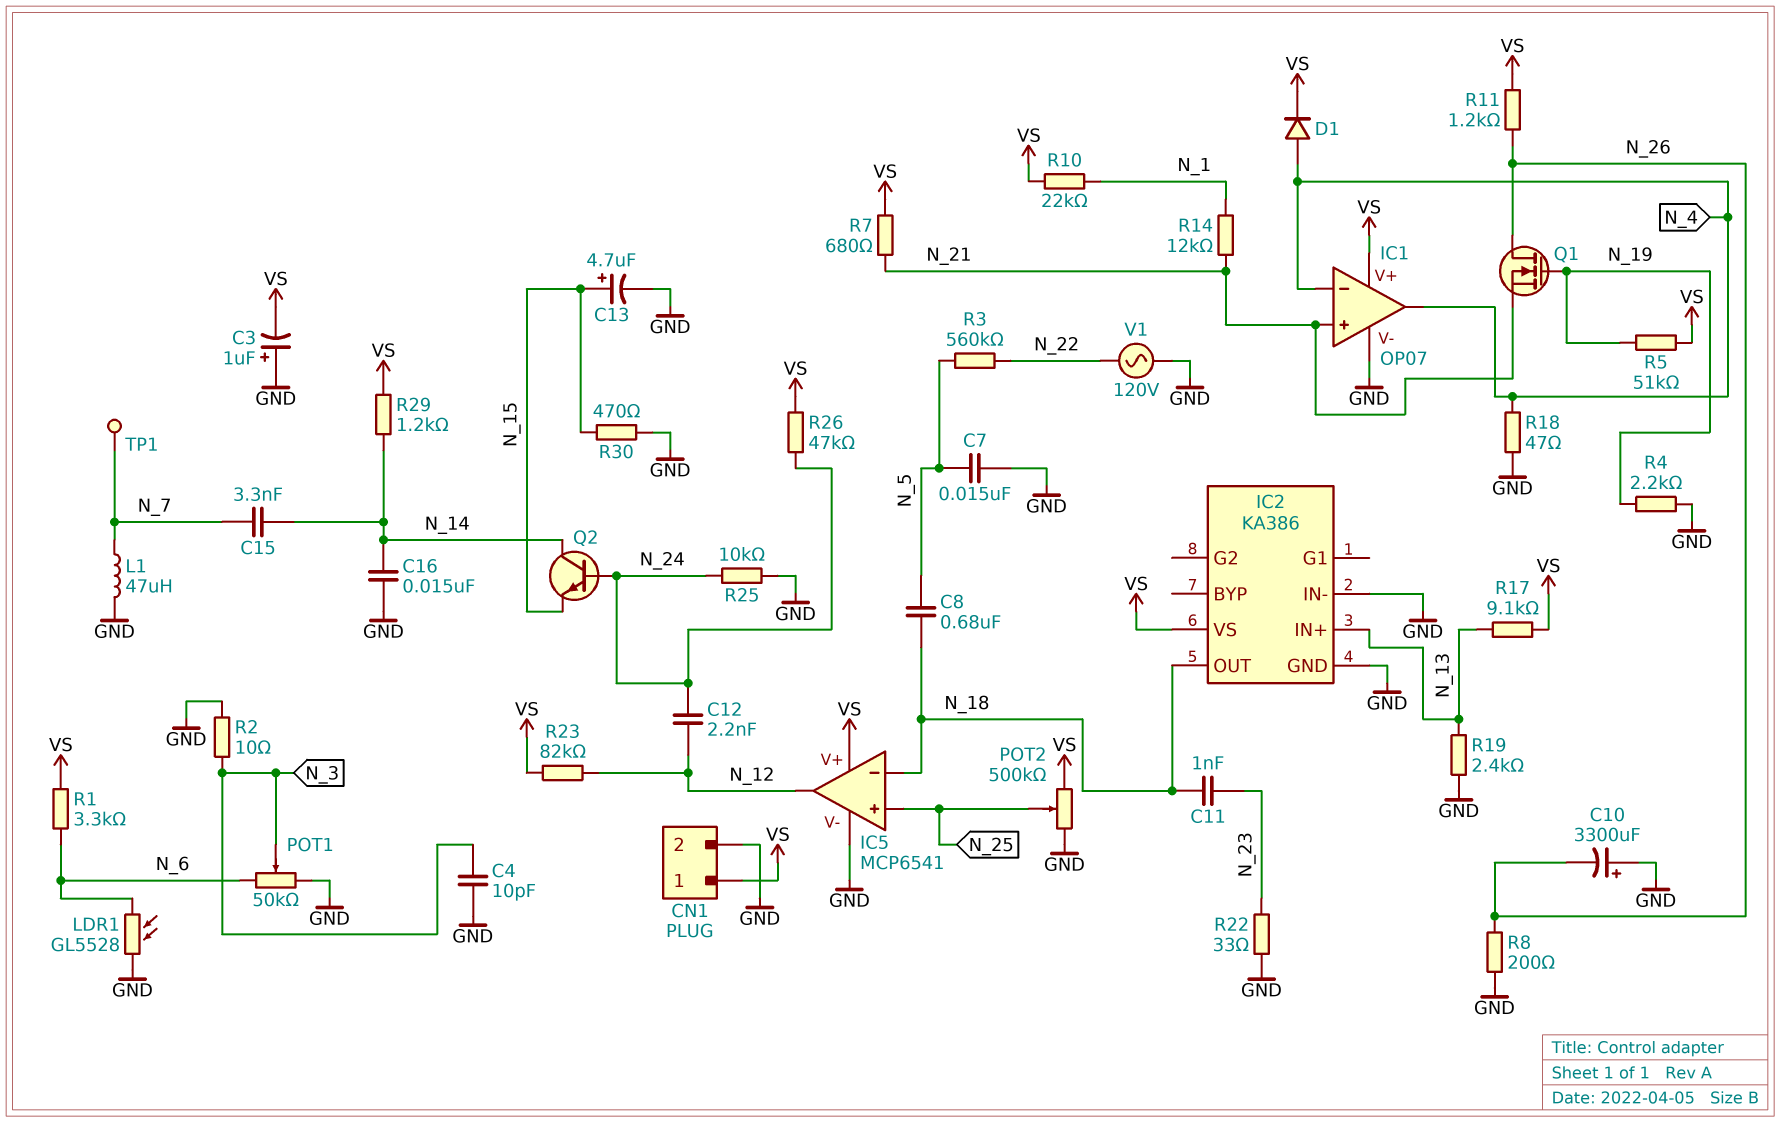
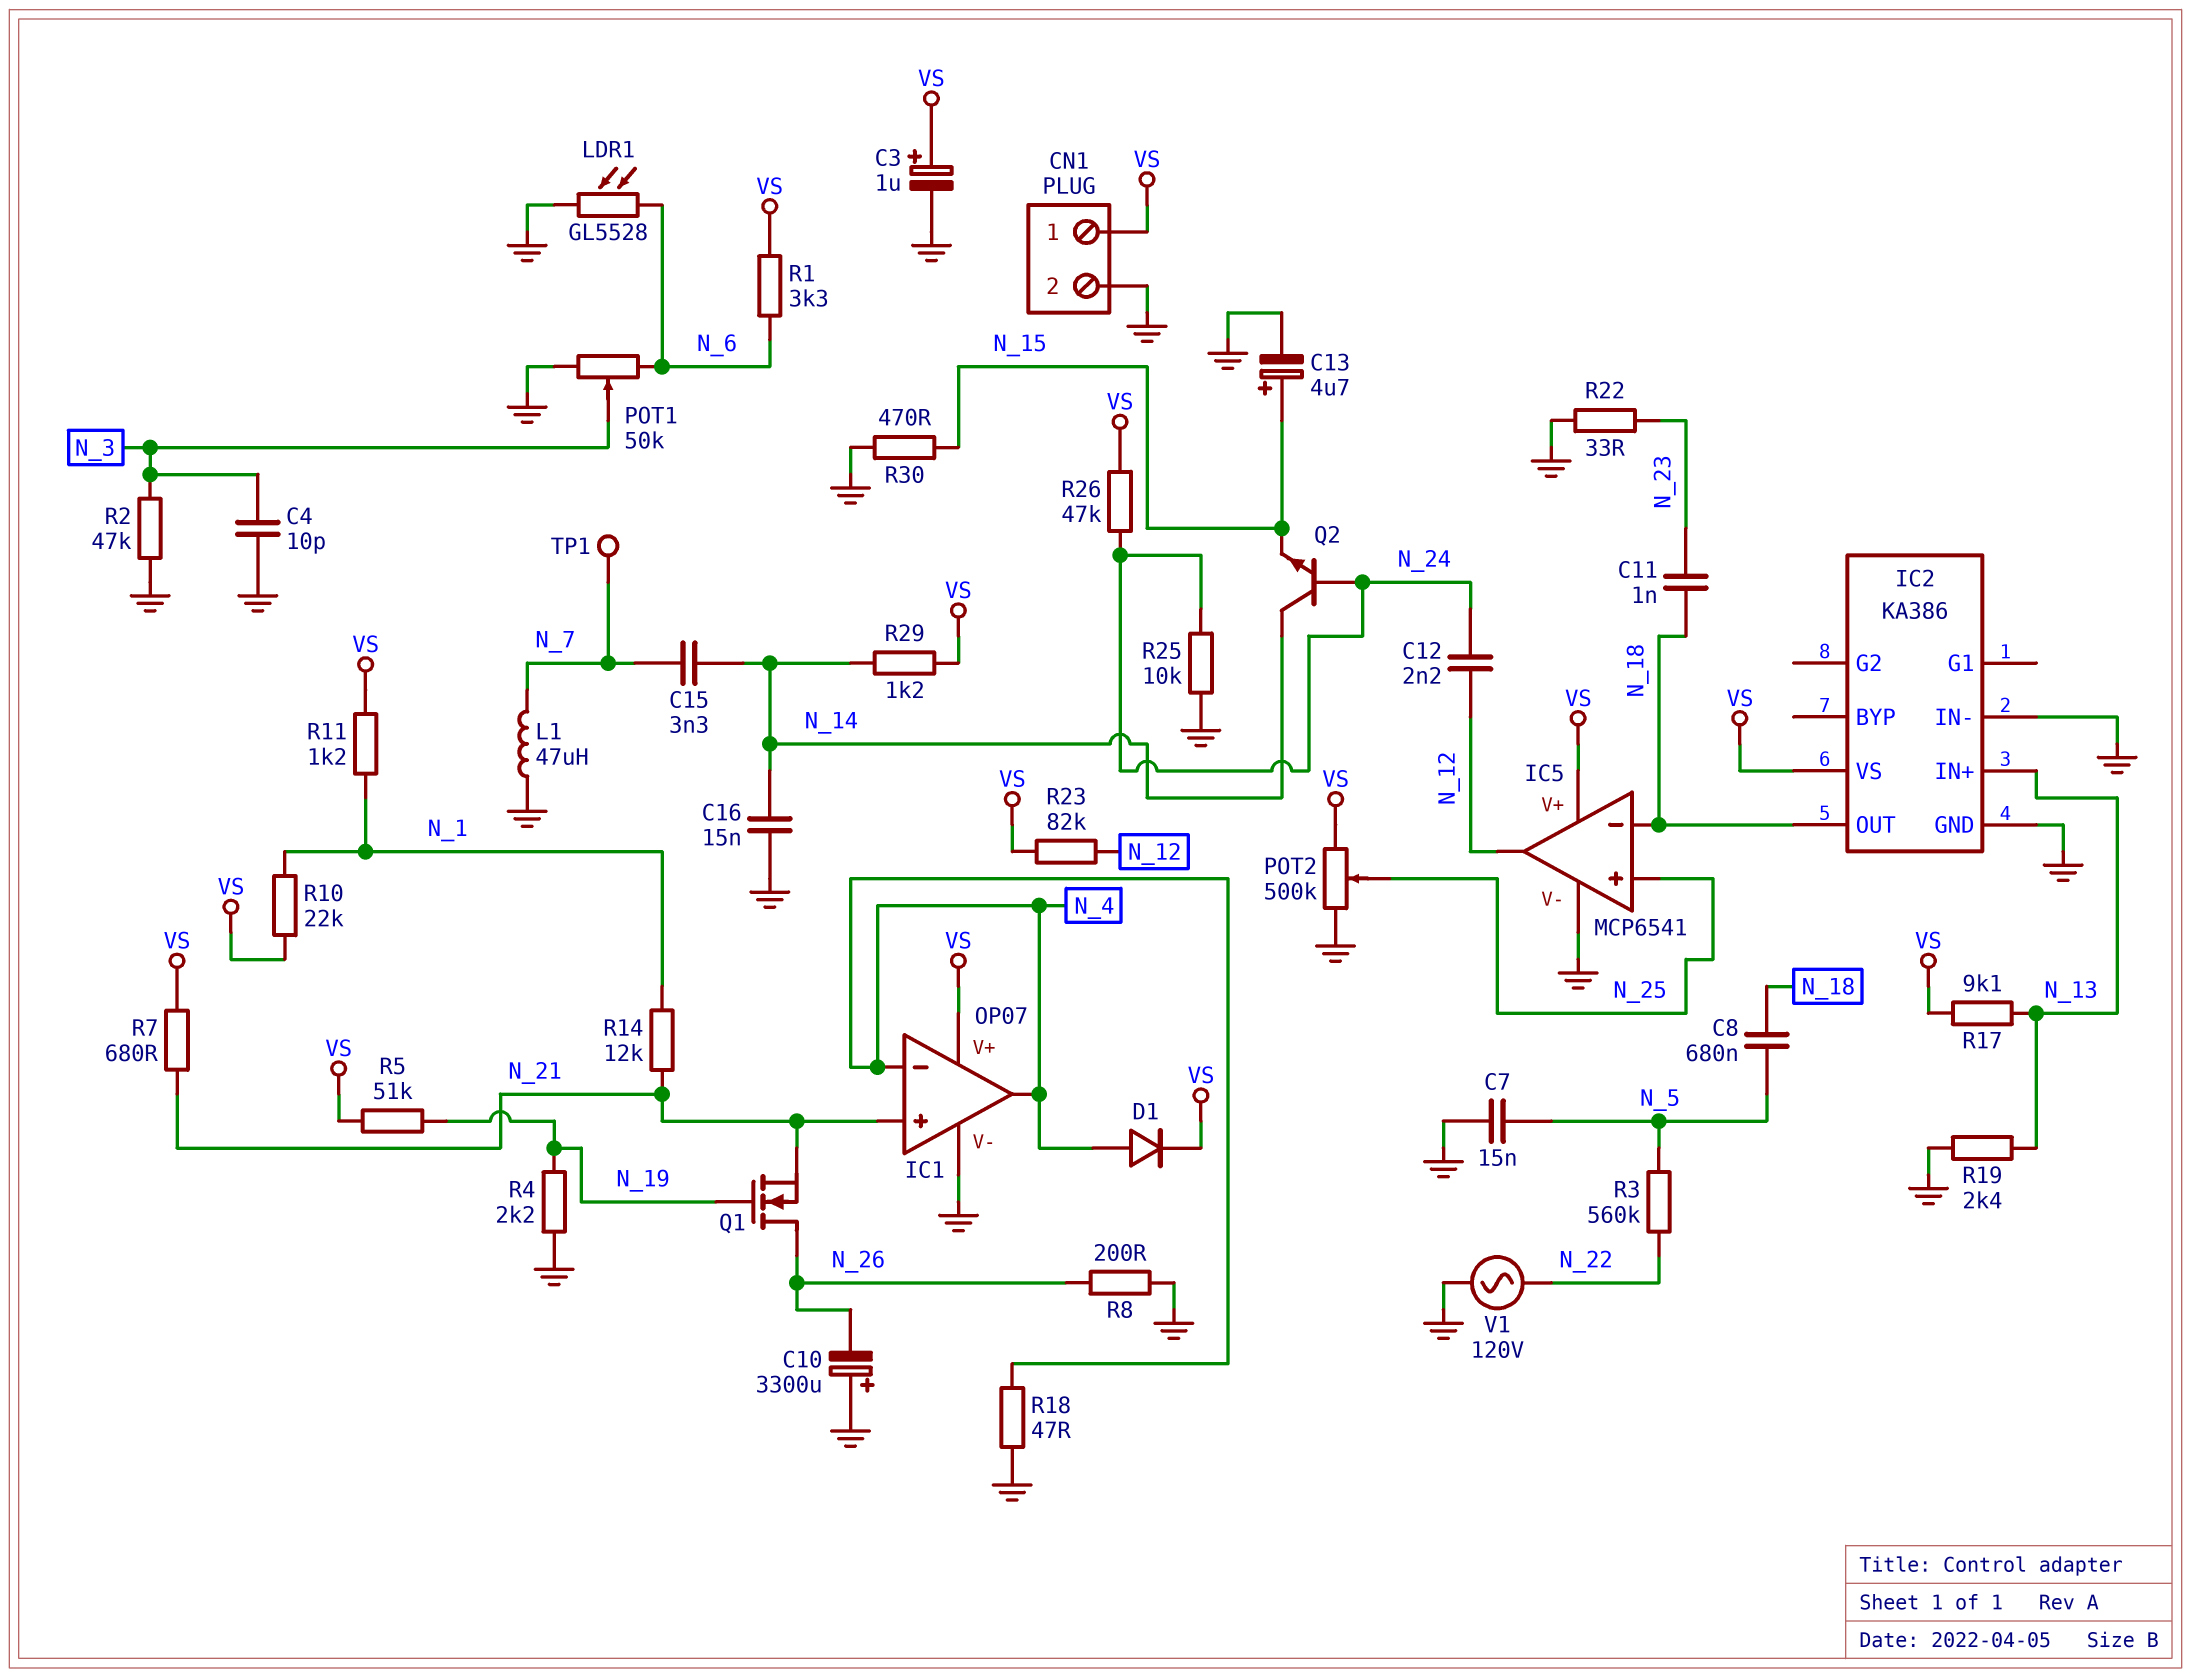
C3: 1uF (plus GND, minus VS) -> 1uF (plus VS, minus GND)
R2: 10 (GND, N_3) -> 47k (GND, N_3)
R11: 1.2k (N_26, VS) -> 1.2k (N_1, VS)

